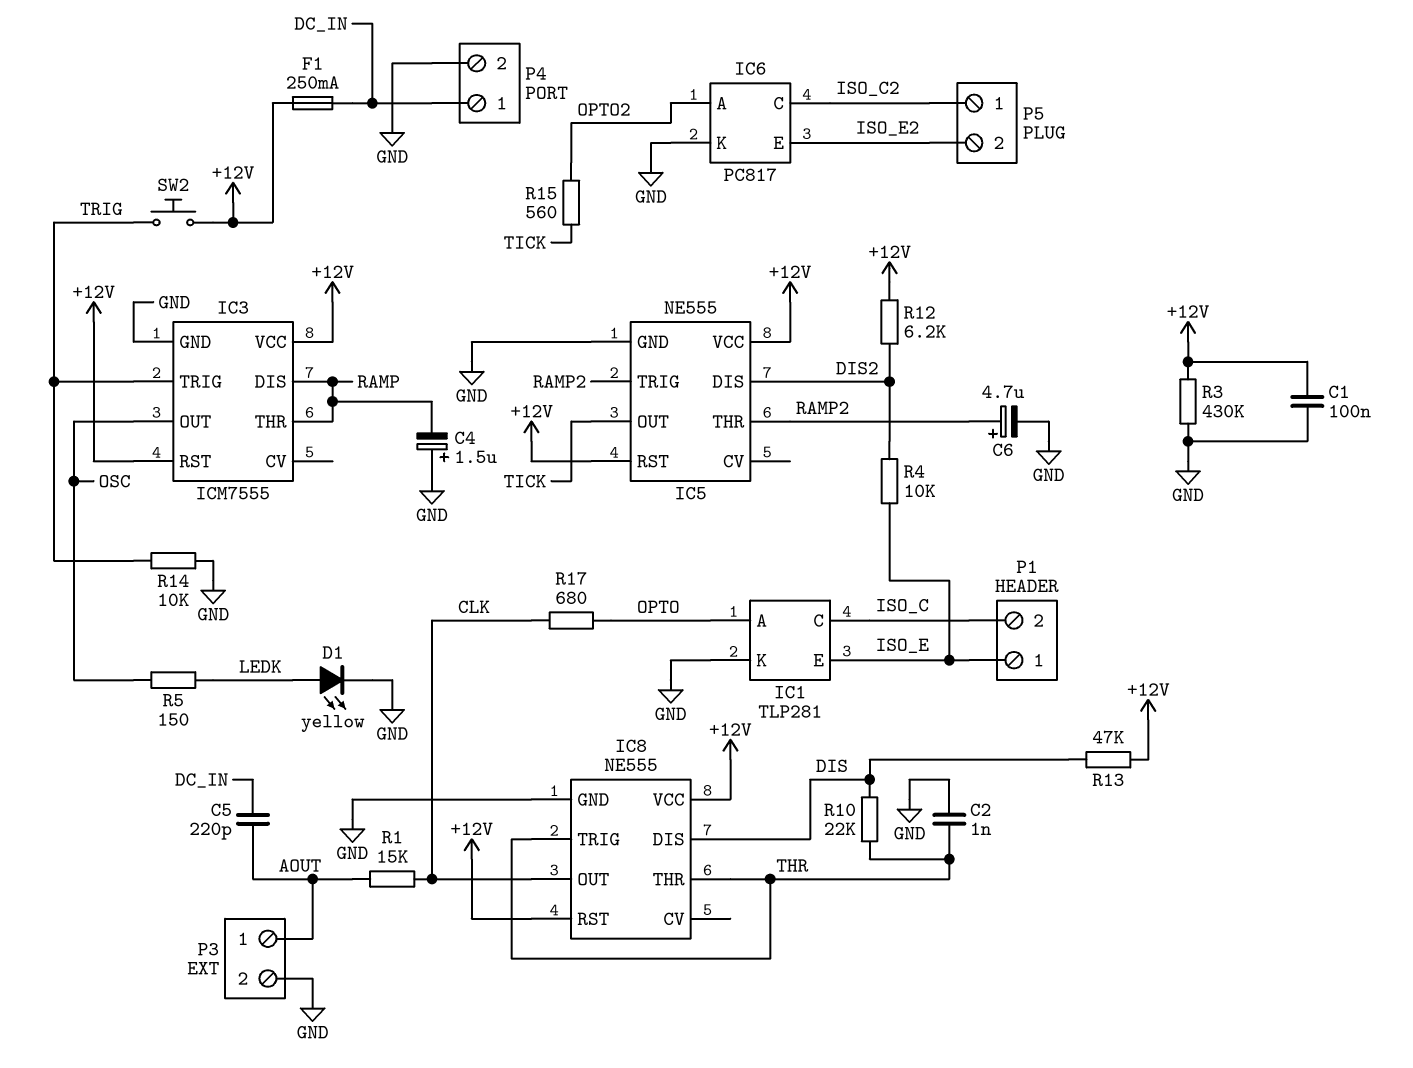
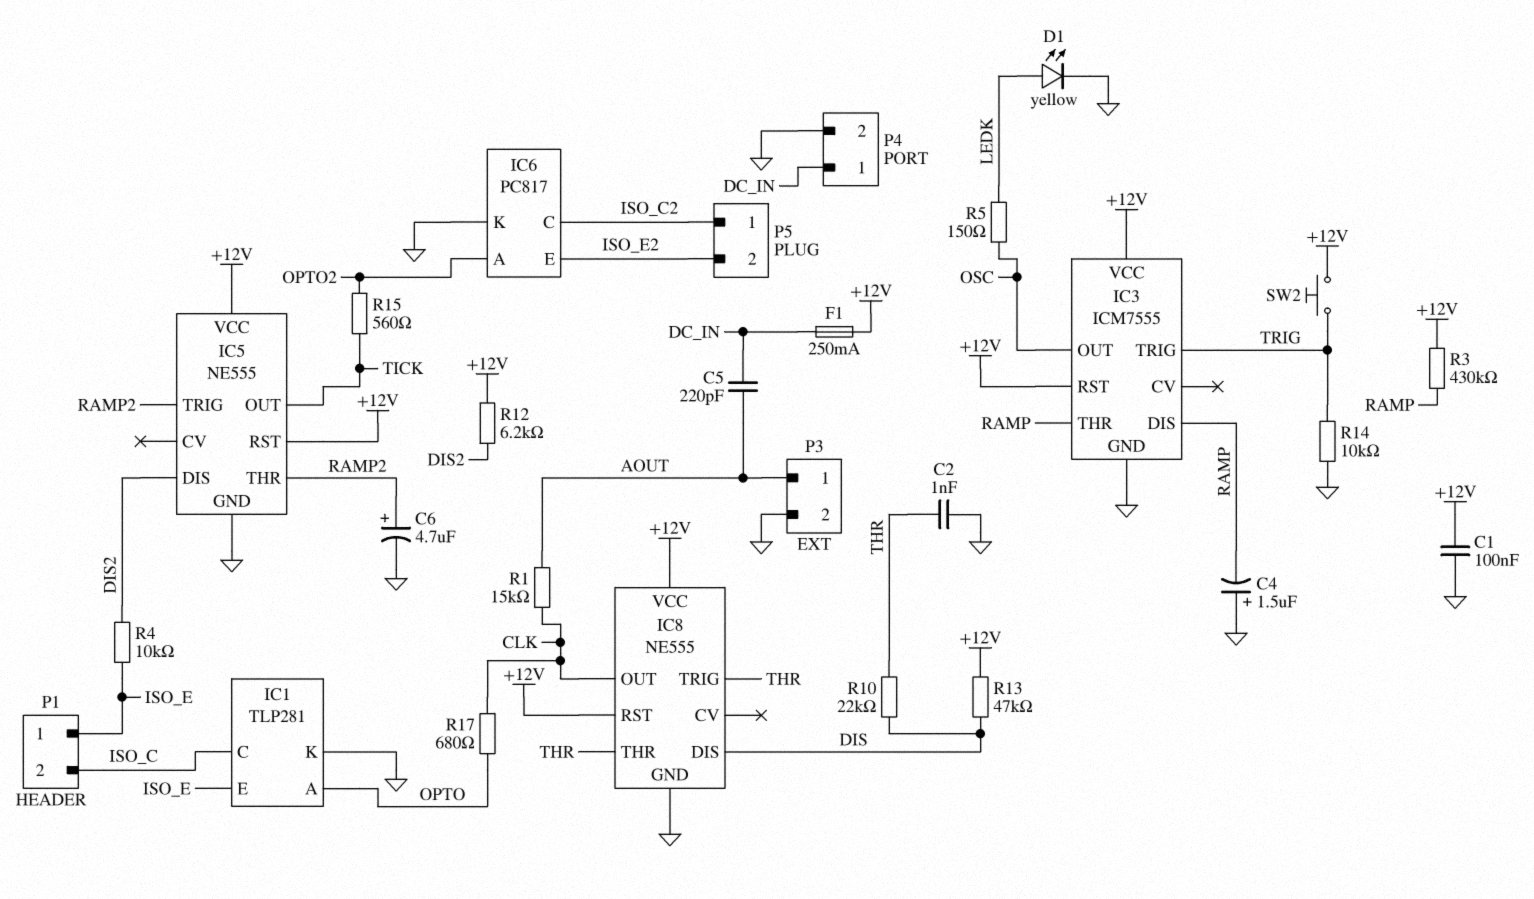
R3: 430k (+12V, GND) -> 430k (+12V, RAMP)

